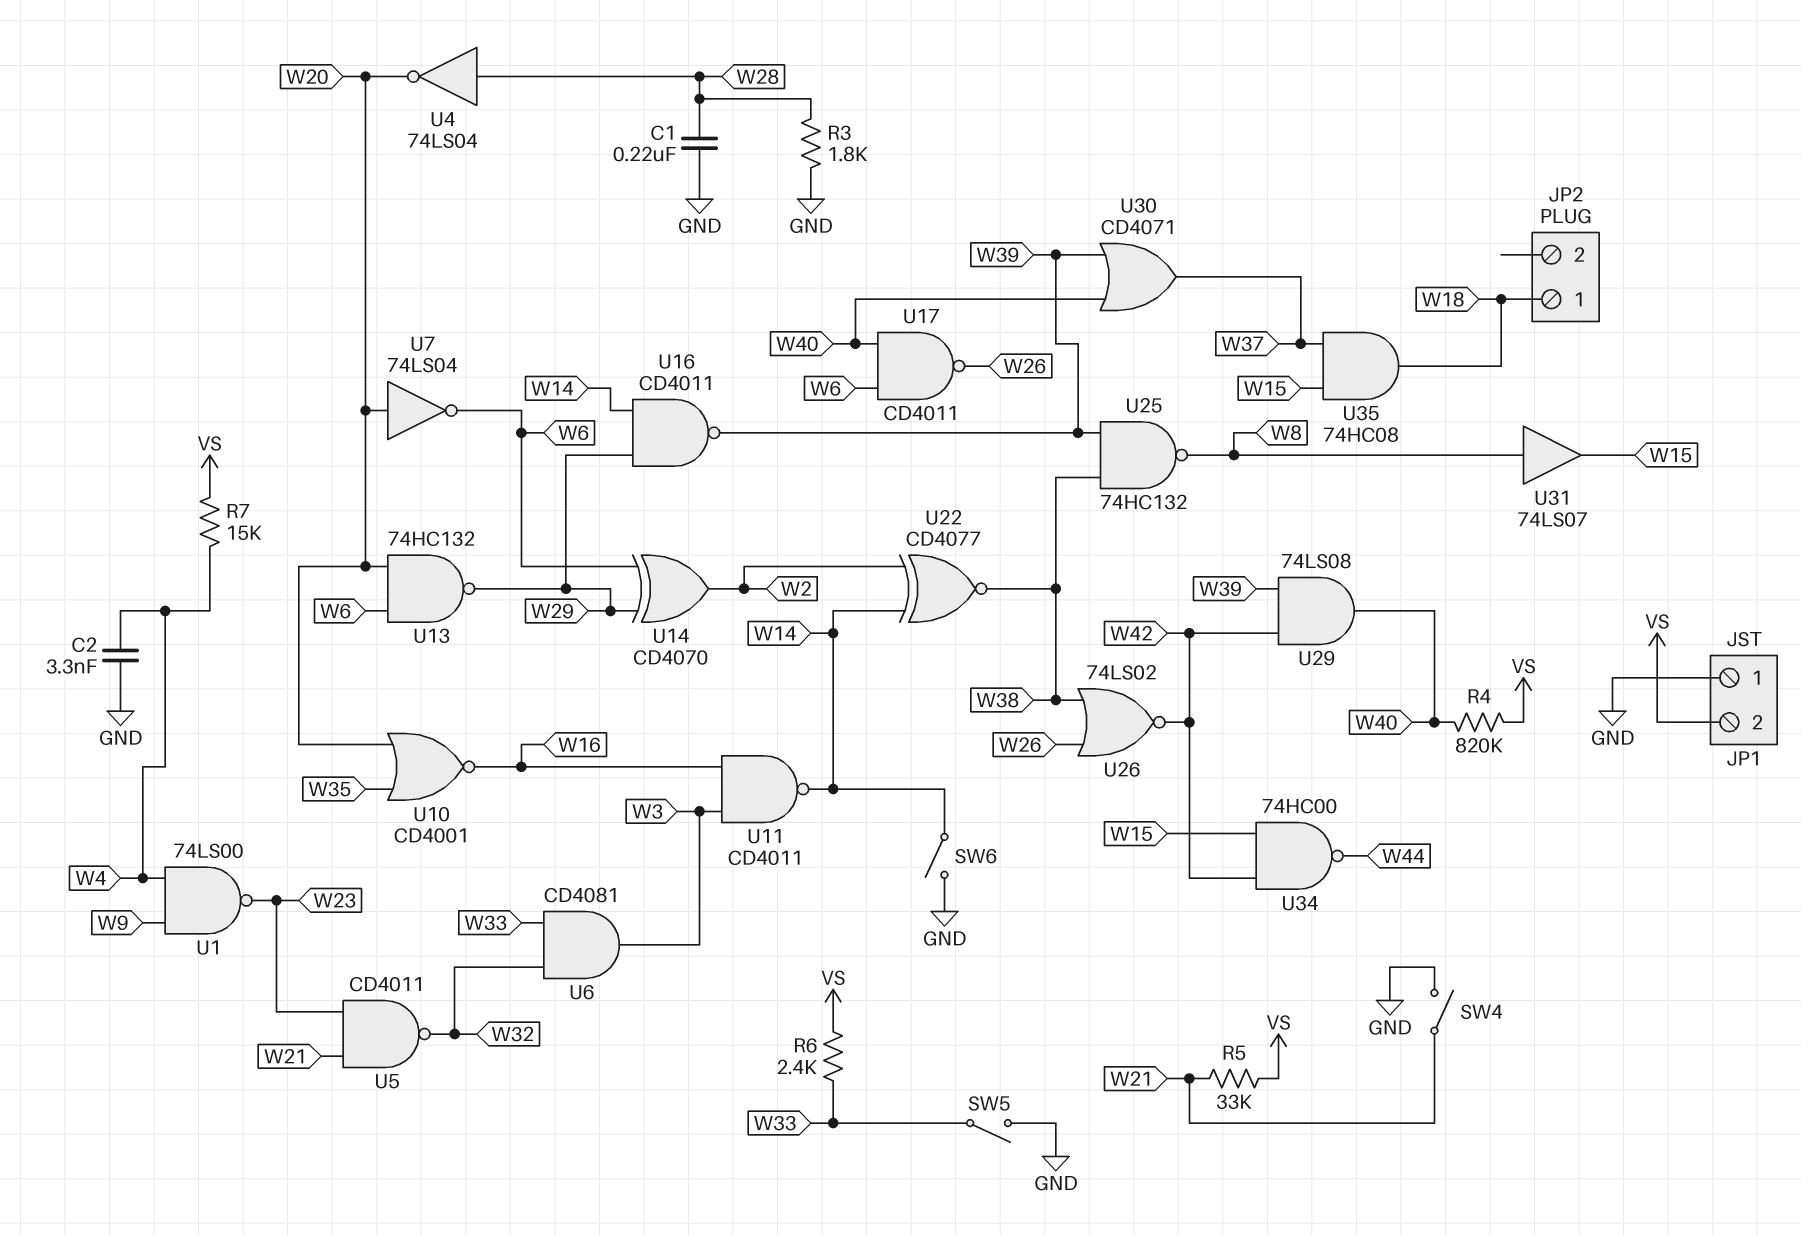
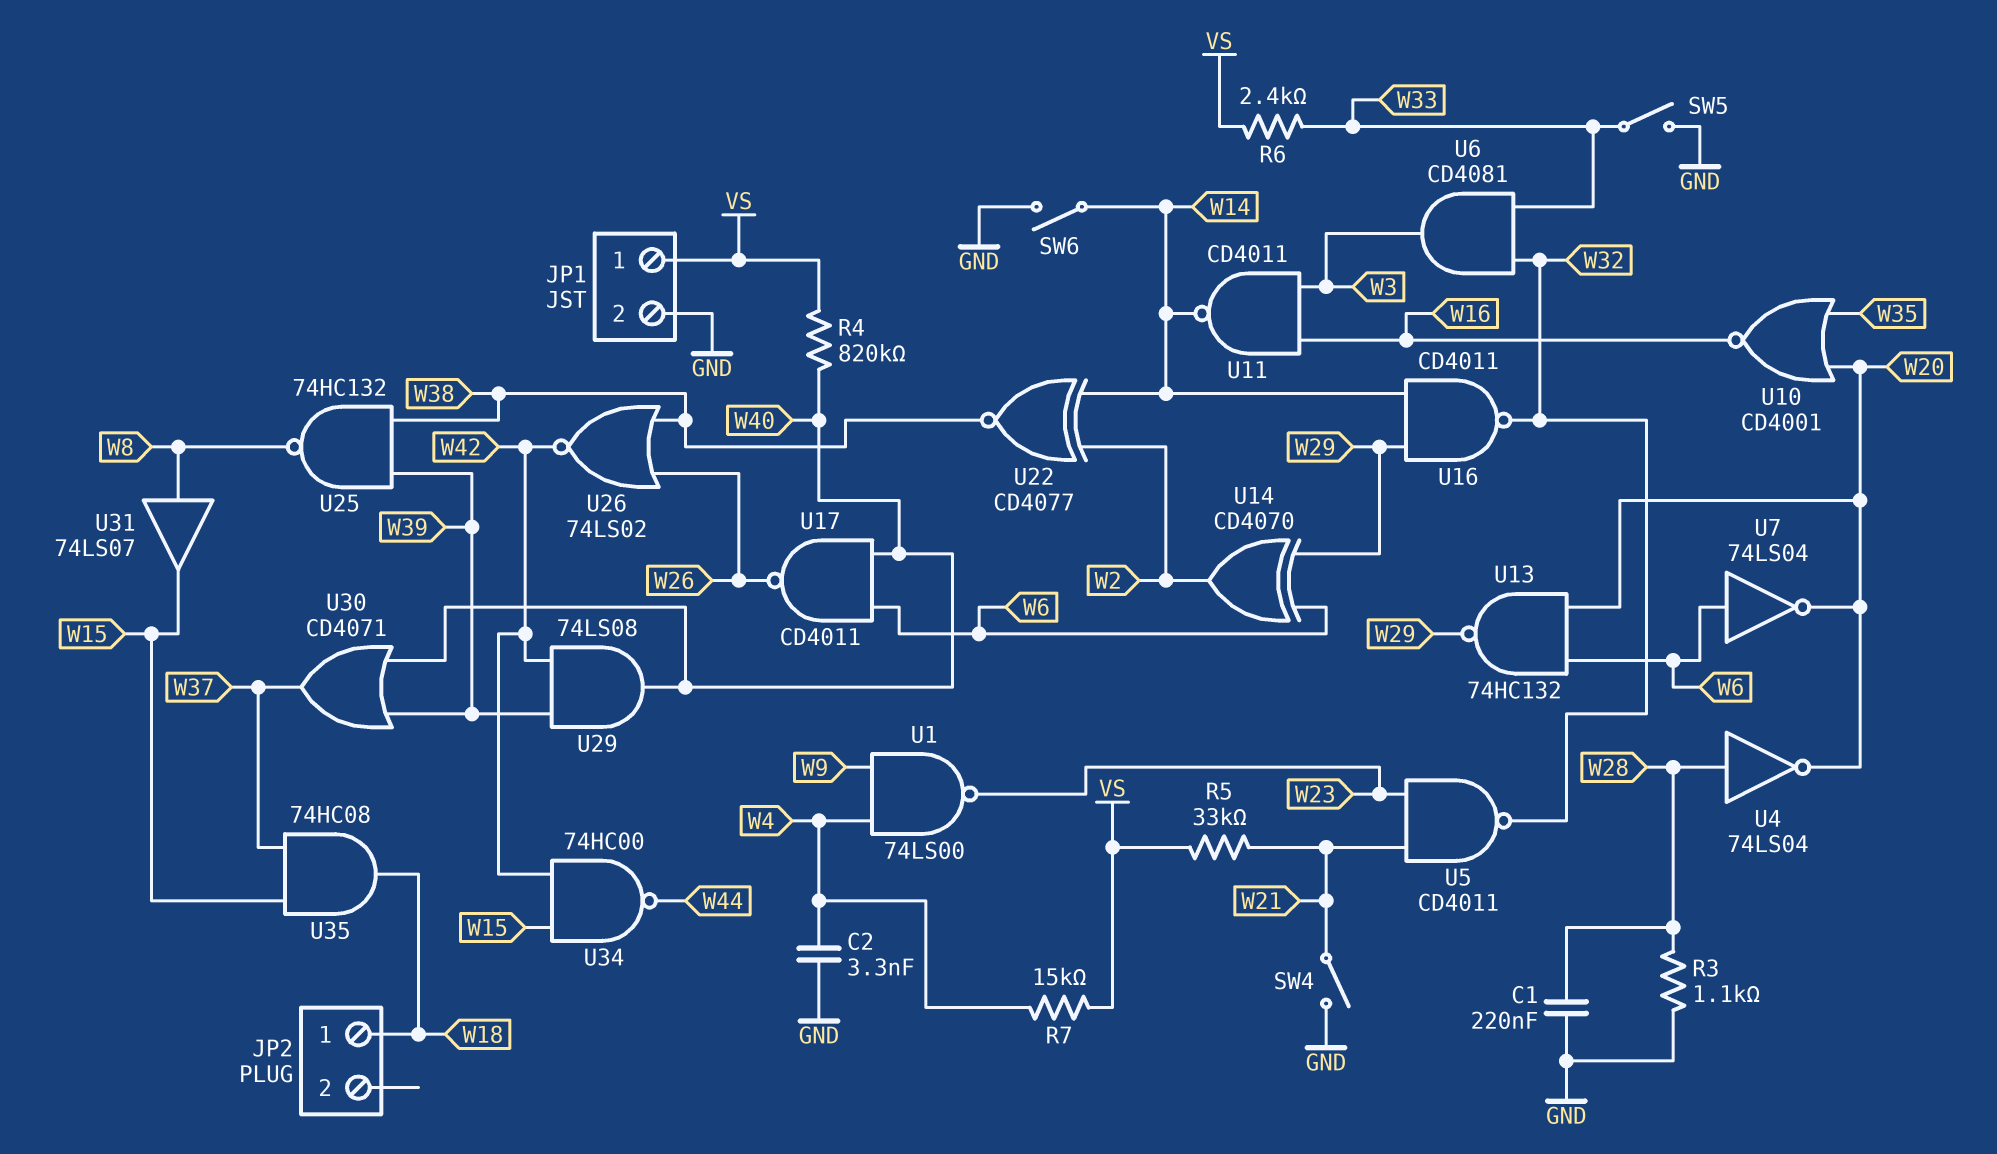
JP1 pin 1: GND -> VS
JP1 pin 2: VS -> GND
R3: 1.8k (GND, W28) -> 1.1k (GND, W28)
U7: NOT 74LS04 (in W20, out W6) -> NOT 74LS04 (in W6, out W20)
U16: NAND CD4011 (in W14, in W29, out W39) -> NAND CD4011 (in W14, in W29, out W32)

